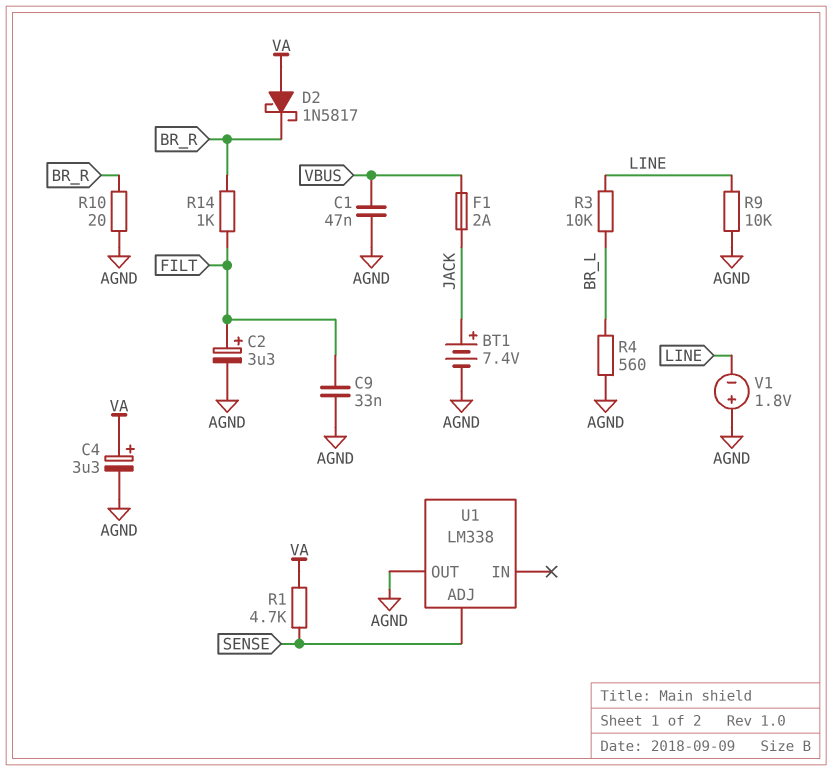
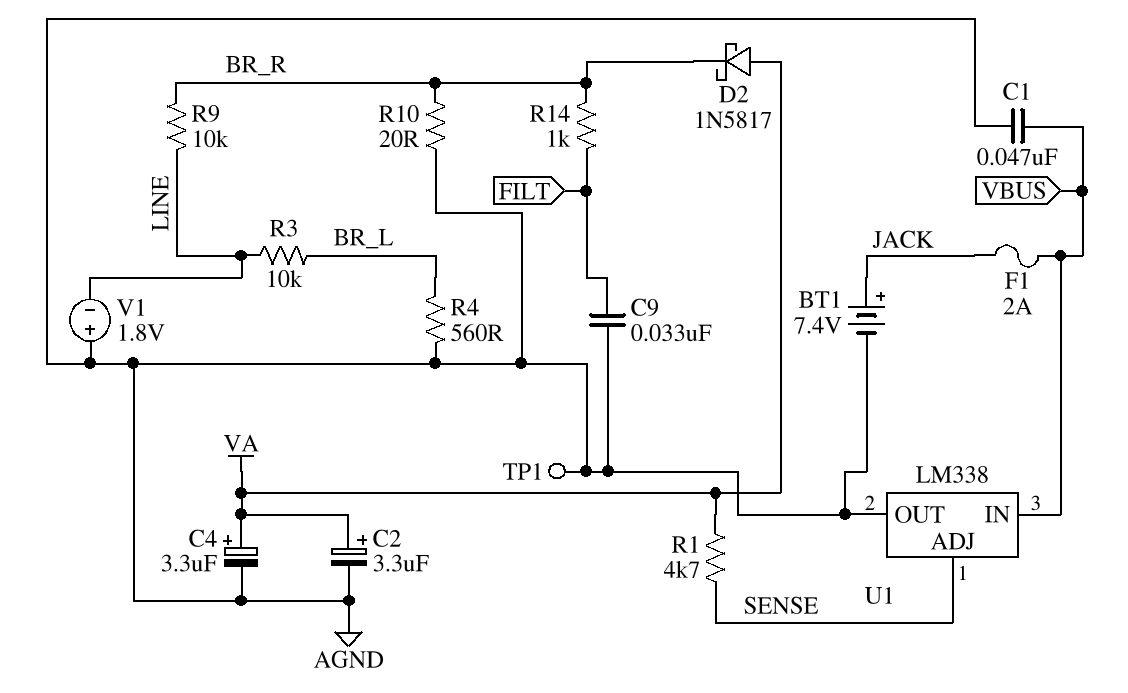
C2: 3.3uF (plus FILT, minus AGND) -> 3.3uF (plus VA, minus AGND)
R9: 10k (AGND, LINE) -> 10k (BR_R, LINE)
TP1: none -> test point (AGND)
U1 pin IN: none -> VBUS

